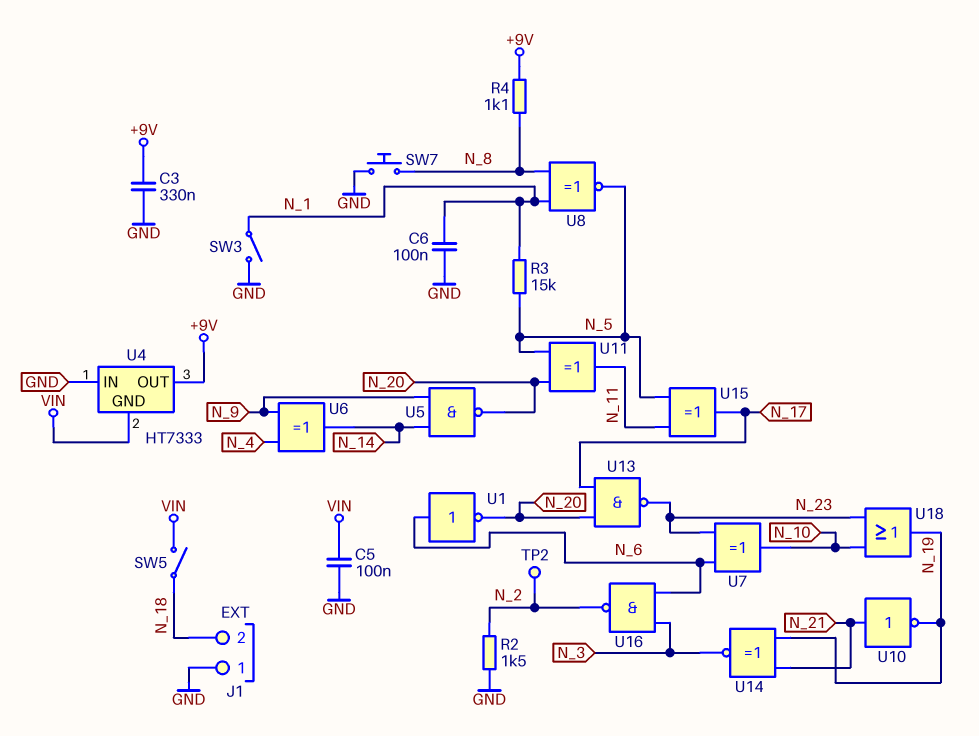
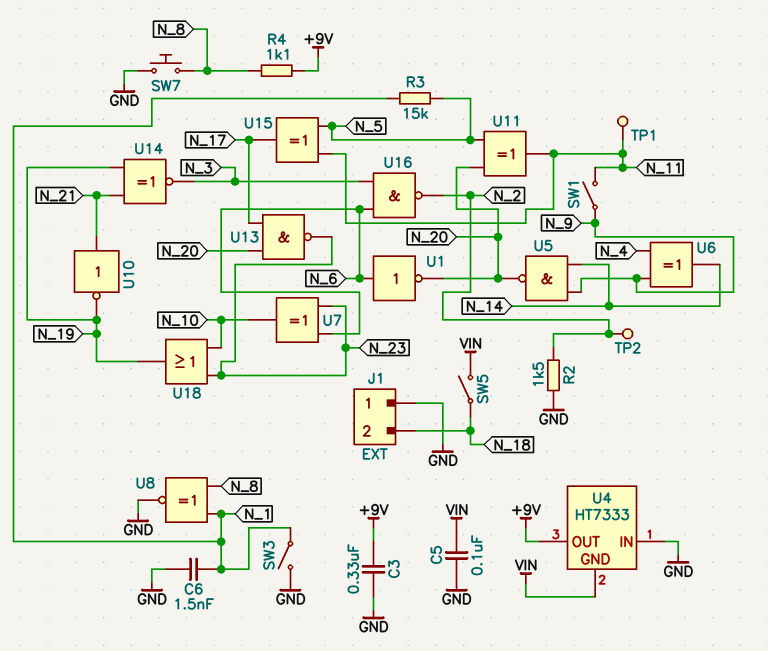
C6: 100nF (GND, N_1) -> 1.5nF (GND, N_1)
SW1: none -> switch (N_9, N_11)
TP1: none -> test point (N_11)
U8: XNOR (in N_1, in N_8, out N_5) -> XNOR (in N_1, in N_8, out GND)

